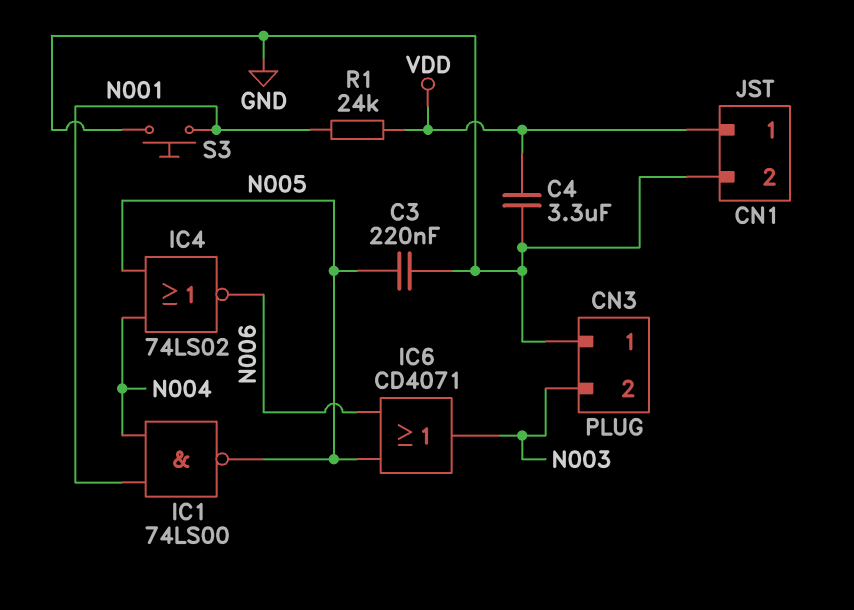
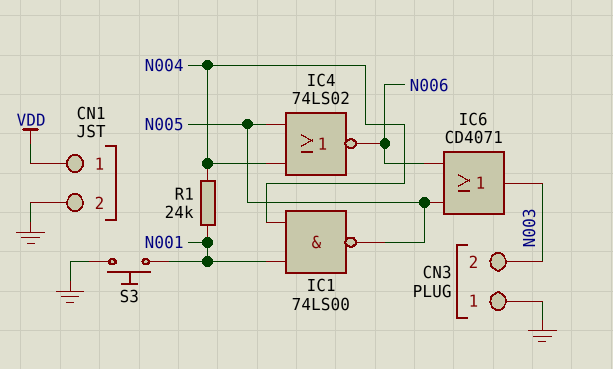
C3: 220nF (GND, N005) -> none
C4: 3.3uF (GND, VDD) -> none
R1: 24k (N001, VDD) -> 24k (N001, N004)

